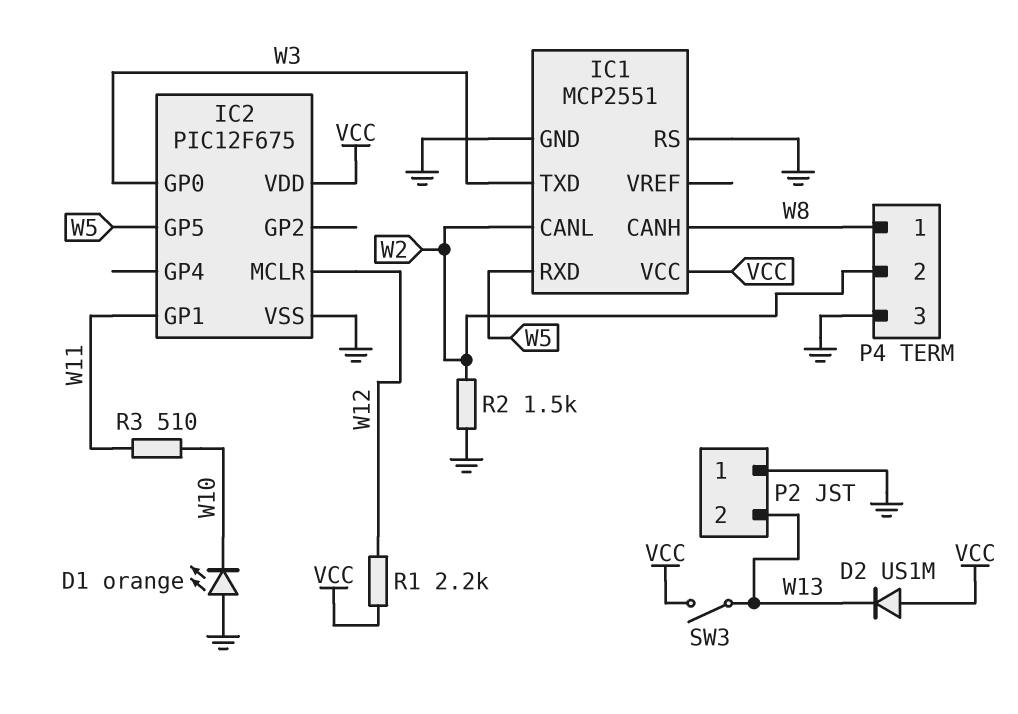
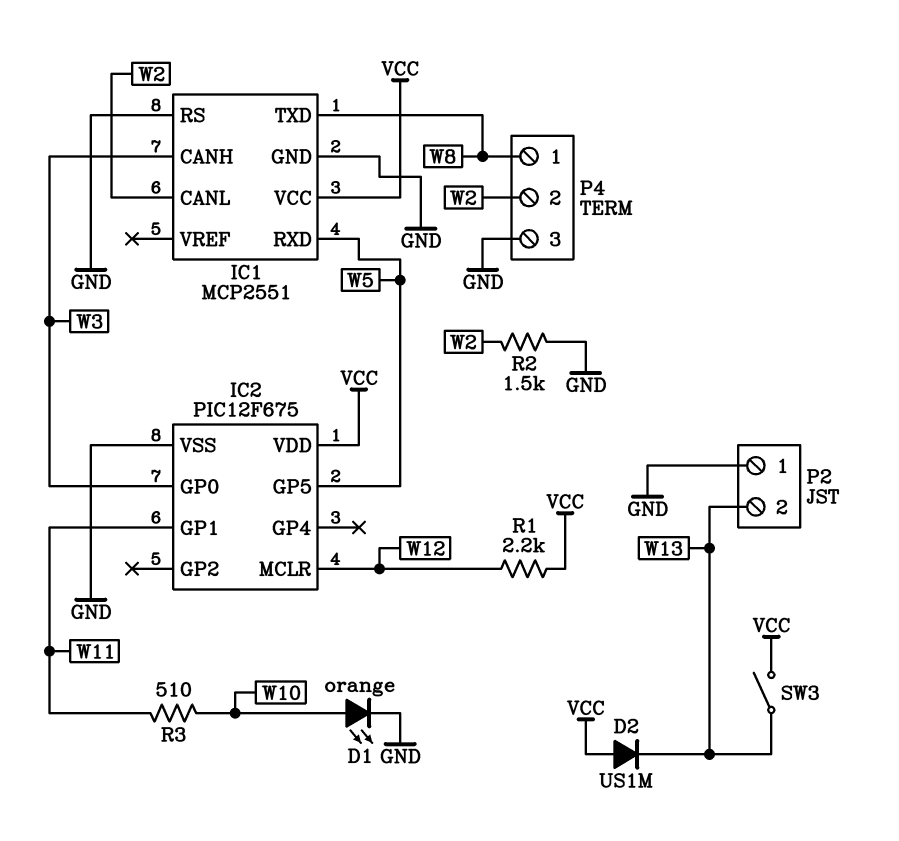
D1: LED orange (A GND, K W10) -> LED orange (A W10, K GND)
IC1 pin CANH: W8 -> W3
IC1 pin TXD: W3 -> W8

